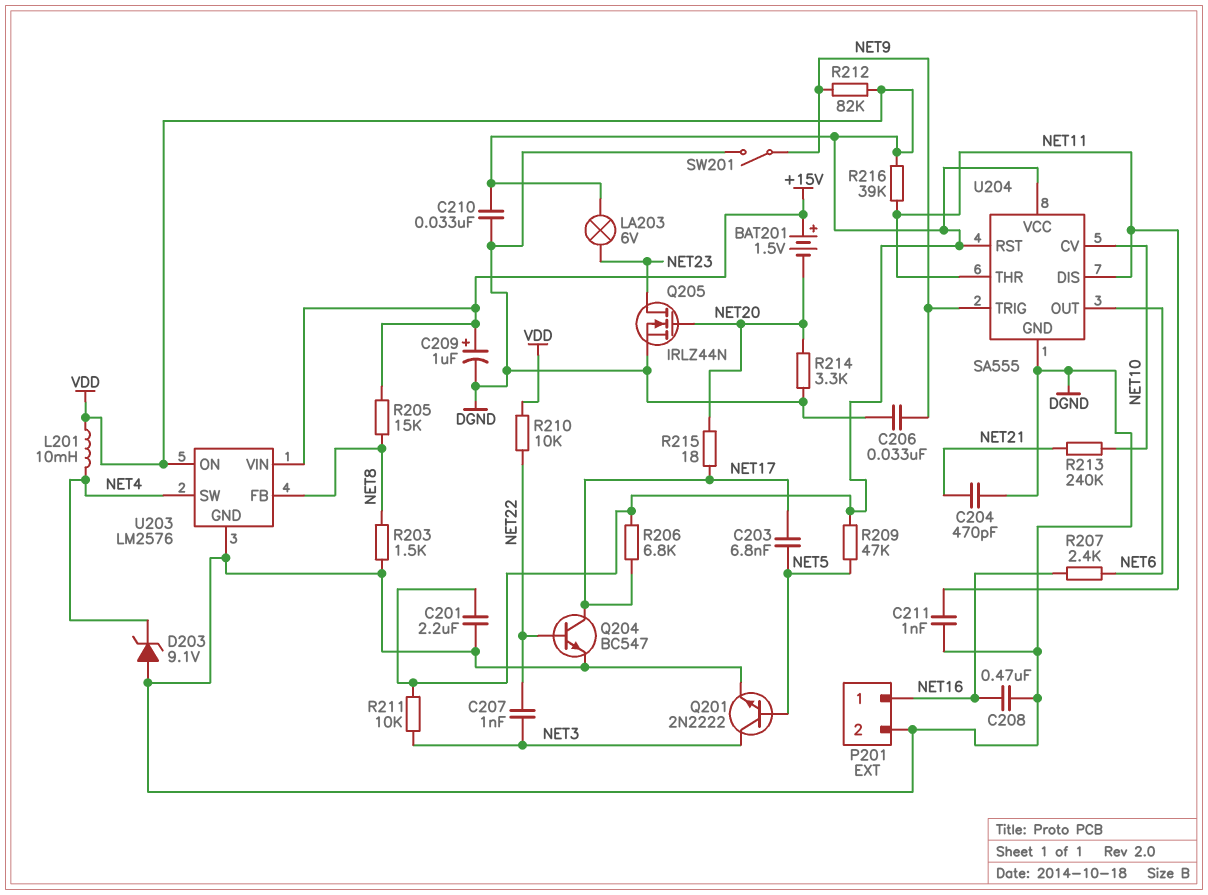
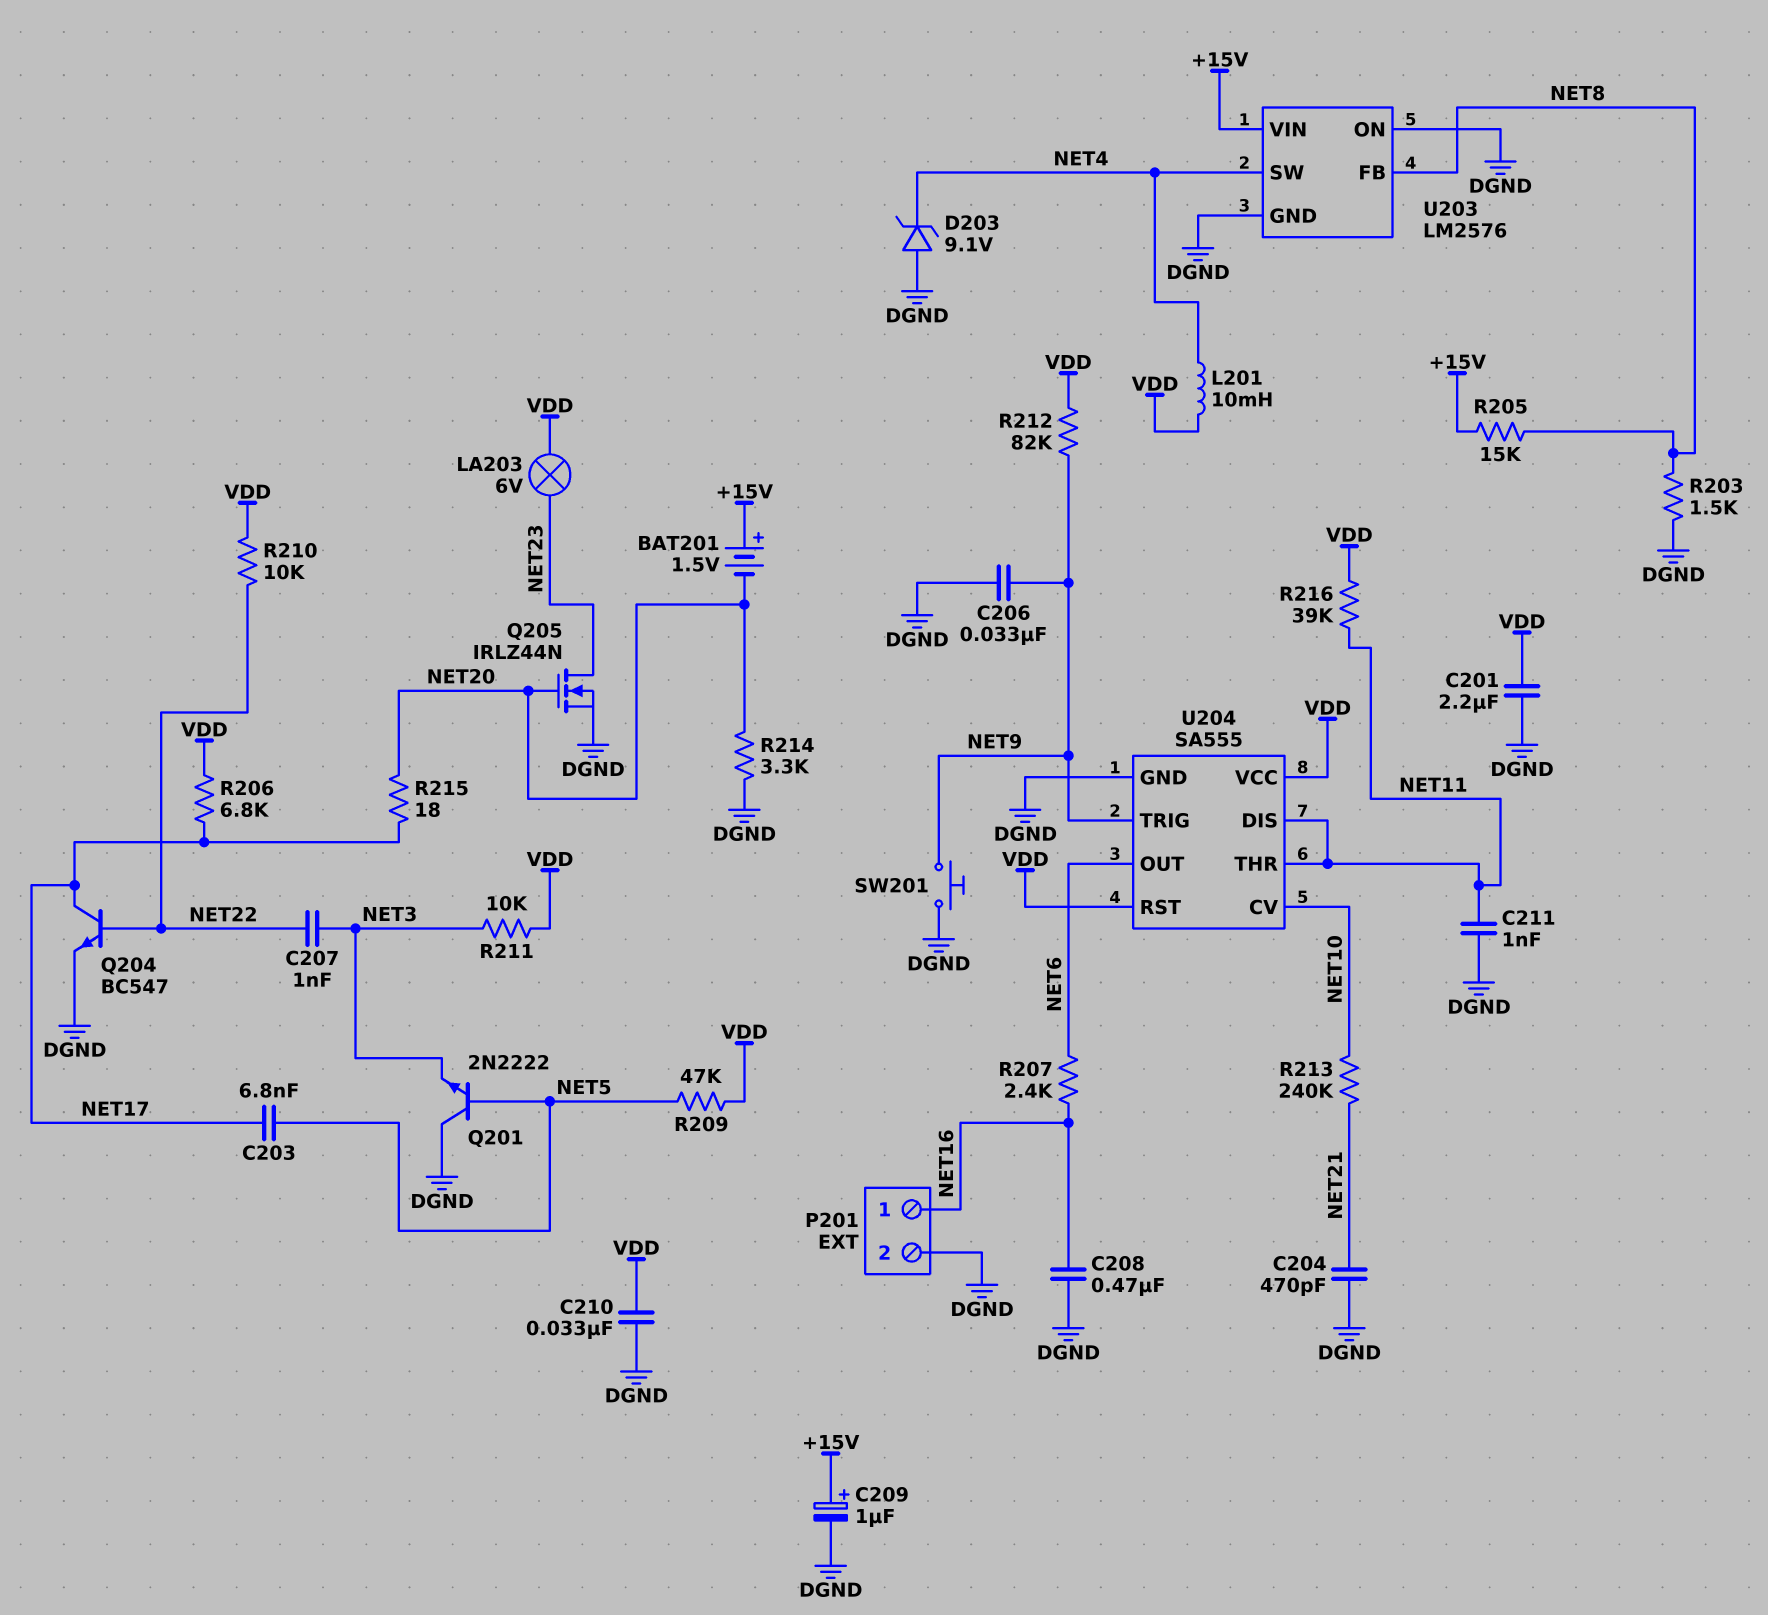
Q201: NPN 2N2222 (B NET5, C NET3, E DGND) -> NPN 2N2222 (B NET5, C DGND, E NET3)
SW201: switch (DGND, NET9) -> button (DGND, NET9)
U203 pin ON: VDD -> DGND

